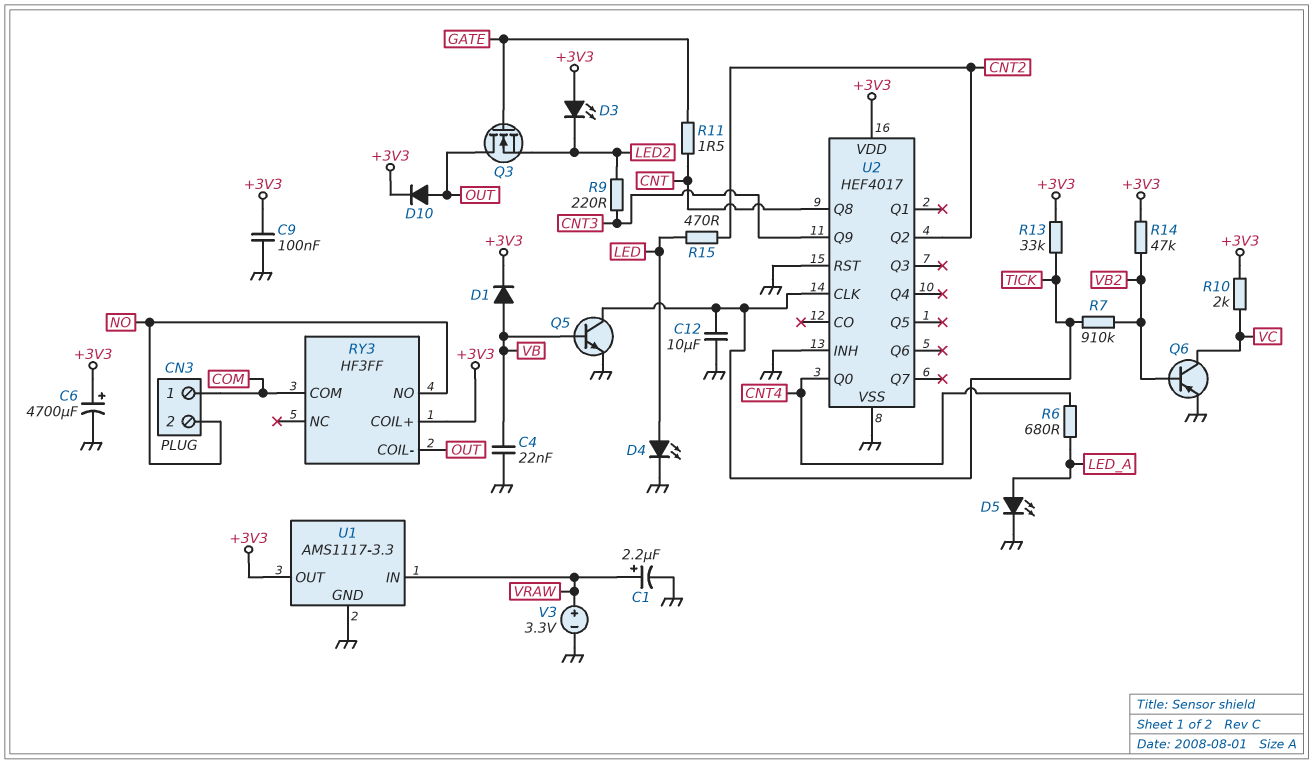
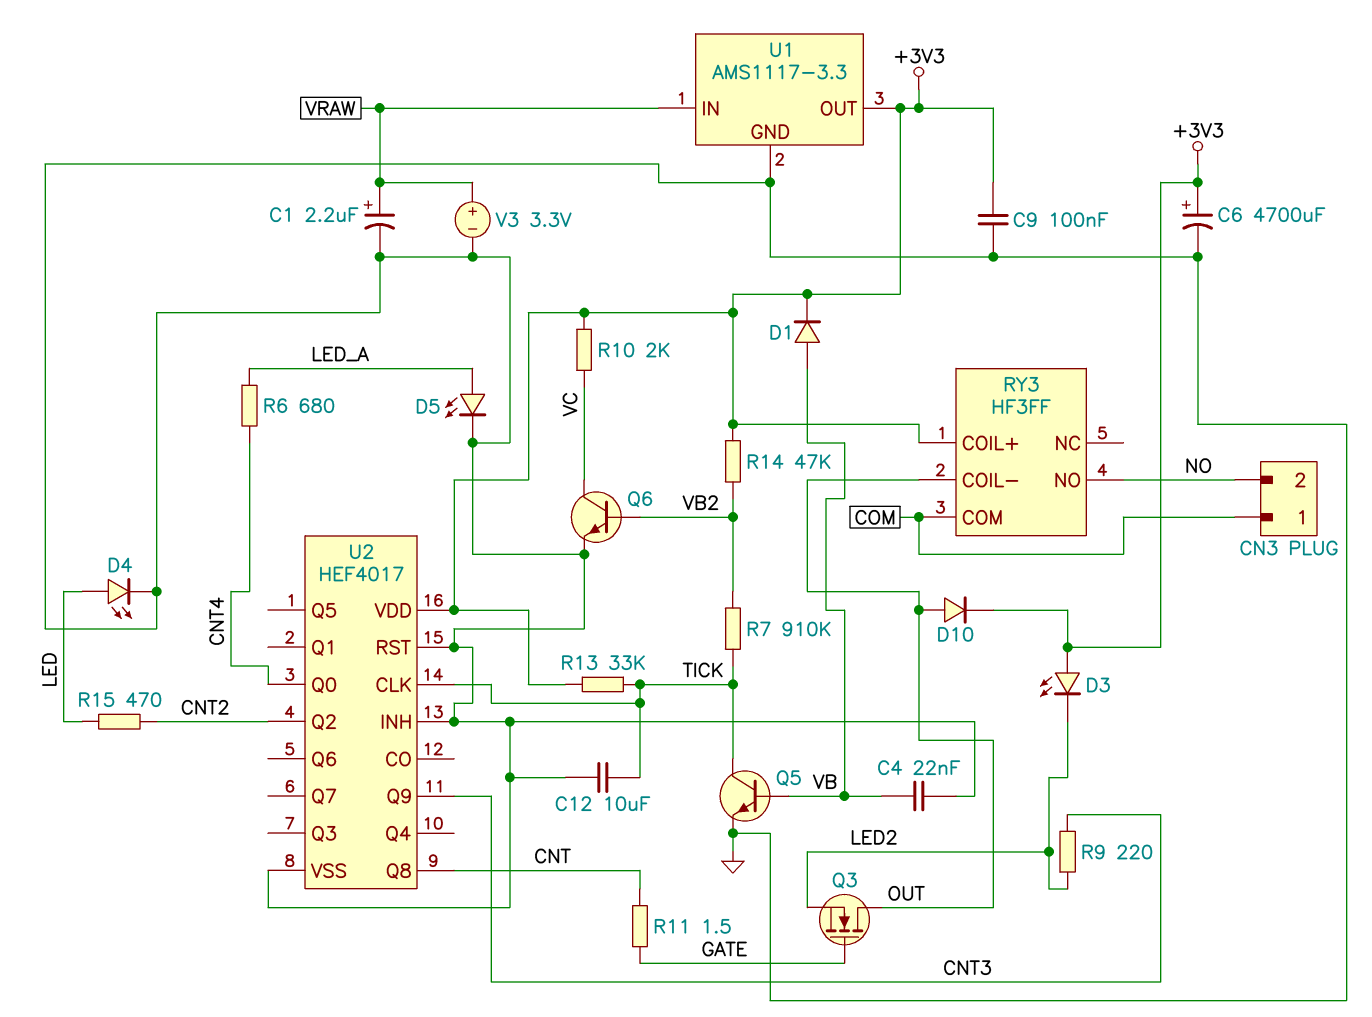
Q6: PNP (B VB2, C VC, E GND) -> NPN (B VB2, C VC, E GND)

